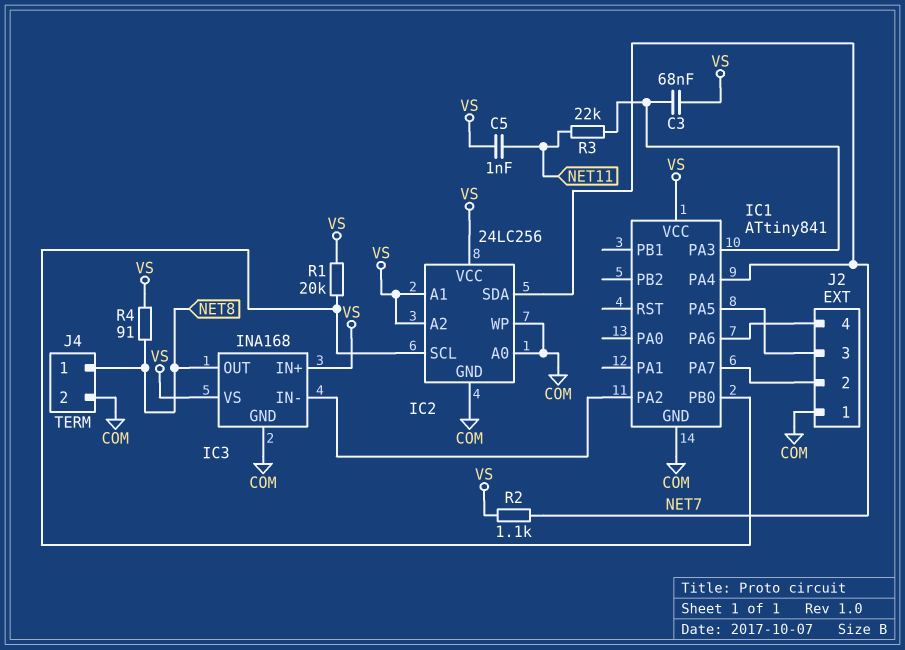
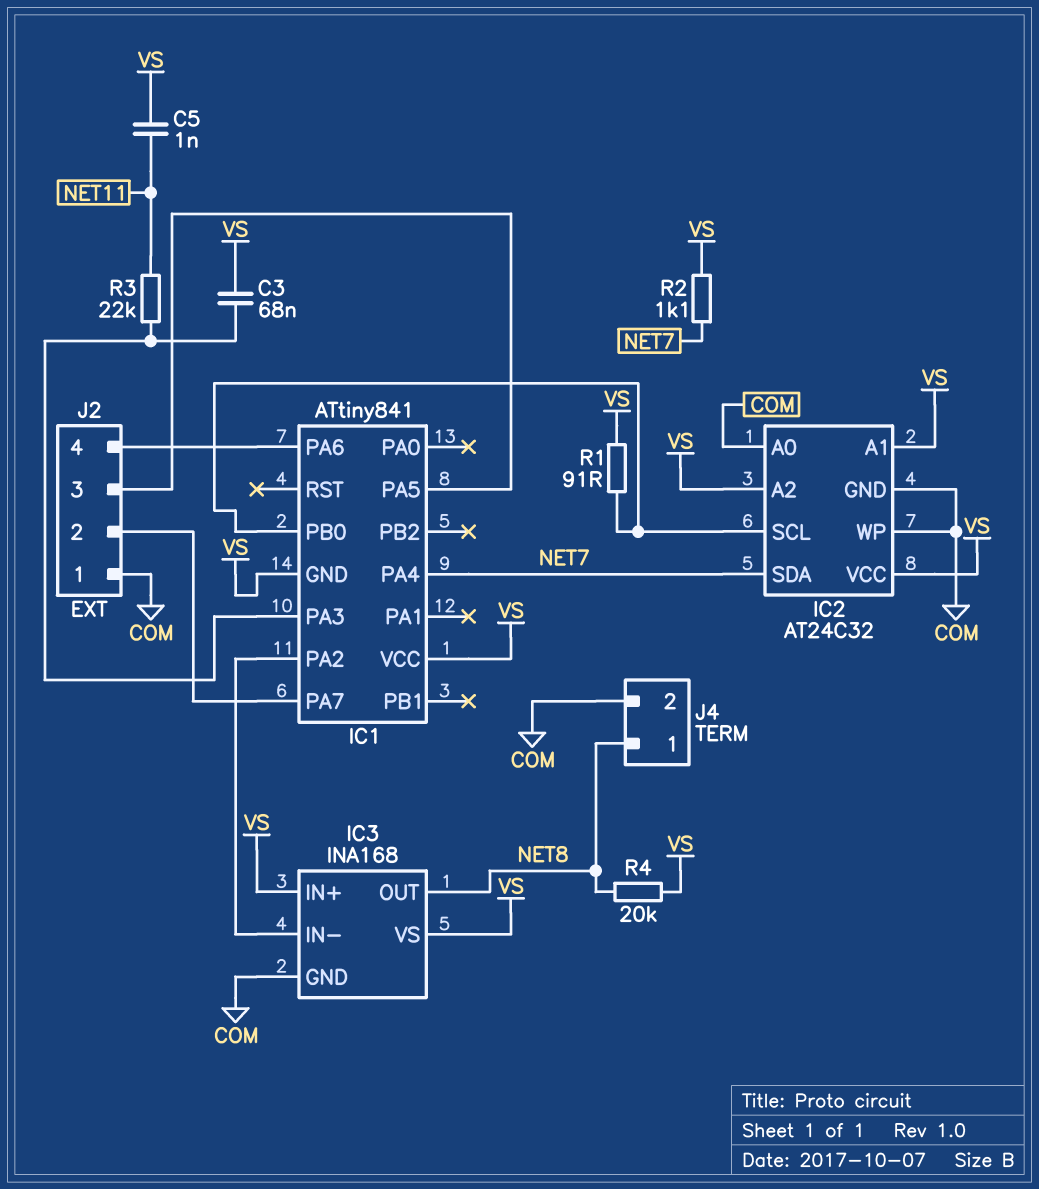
IC1 pin GND: COM -> VS
IC2: 24LC256 -> AT24C32
R1: 20k (IC1/PB0, VS) -> 91 (IC1/PB0, VS)
R4: 91 (NET8, VS) -> 20k (NET8, VS)

